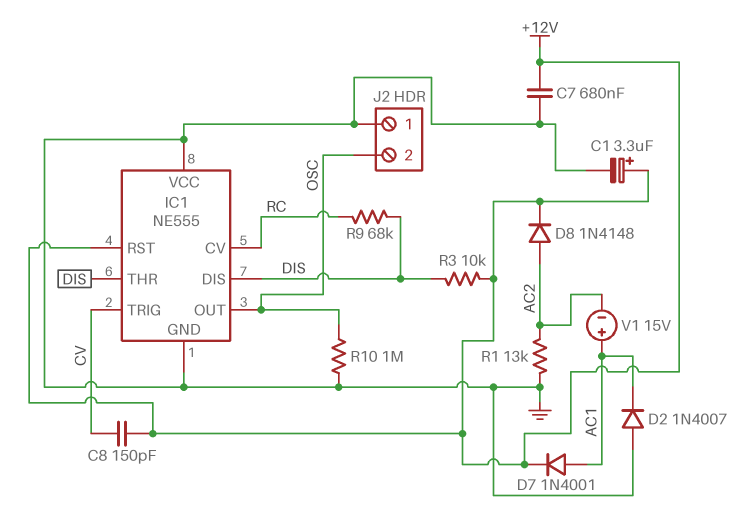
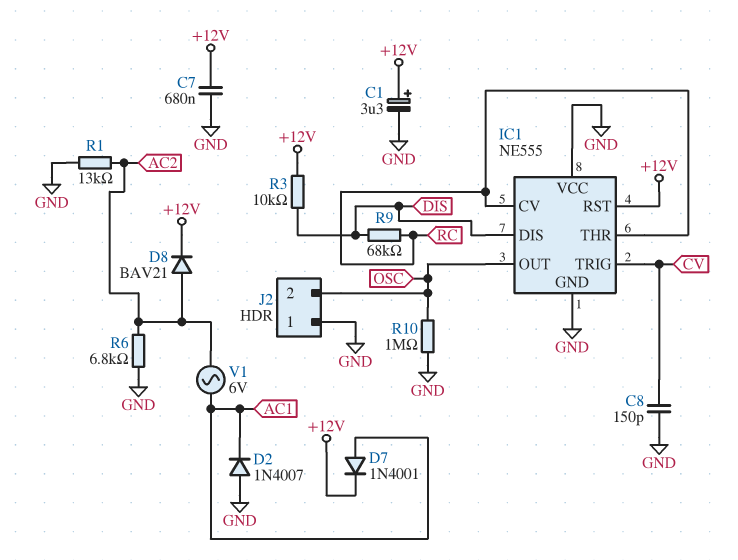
C8: 150pF (+12V, CV) -> 150pF (CV, GND)
D8: diode 1N4148 (A AC2, K +12V) -> diode BAV21 (A AC2, K +12V)
IC1 pin THR: DIS -> RC
R6: none -> 6.8k (AC2, GND)
V1: 15V (plus AC1, minus AC2) -> AC 6V (AC1, AC2)

